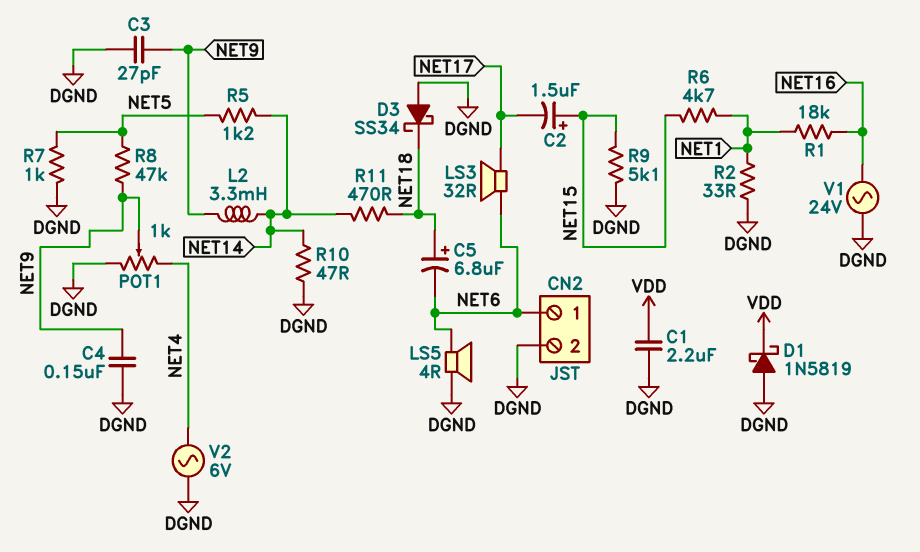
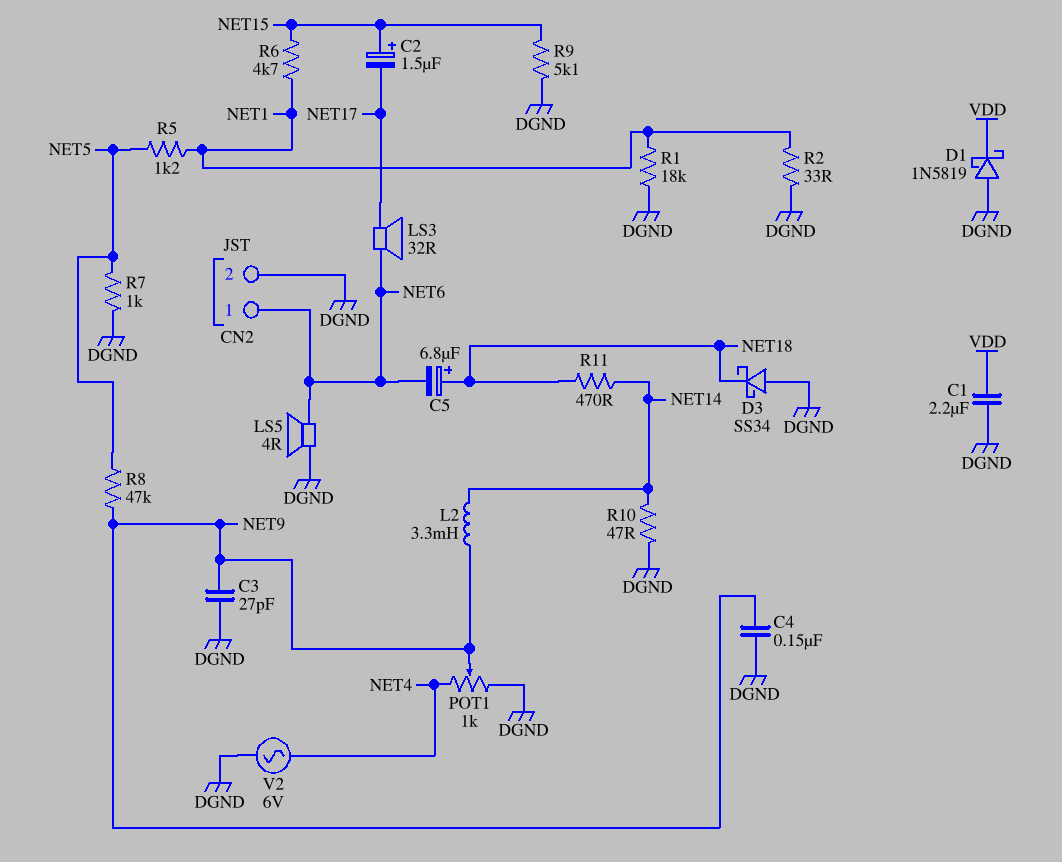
R1: 18k (NET1, NET16) -> 18k (DGND, NET1)
R5: 1.2k (NET5, NET14) -> 1.2k (NET1, NET5)
V1: AC 24V (DGND, NET16) -> none

